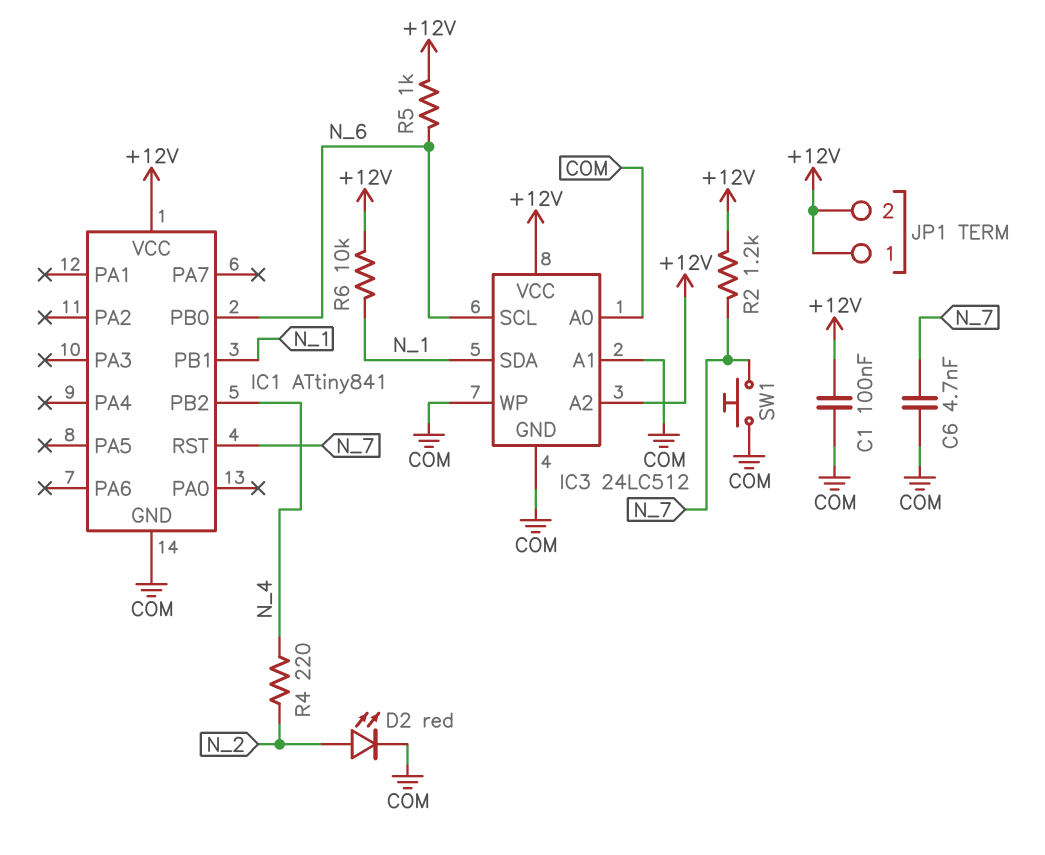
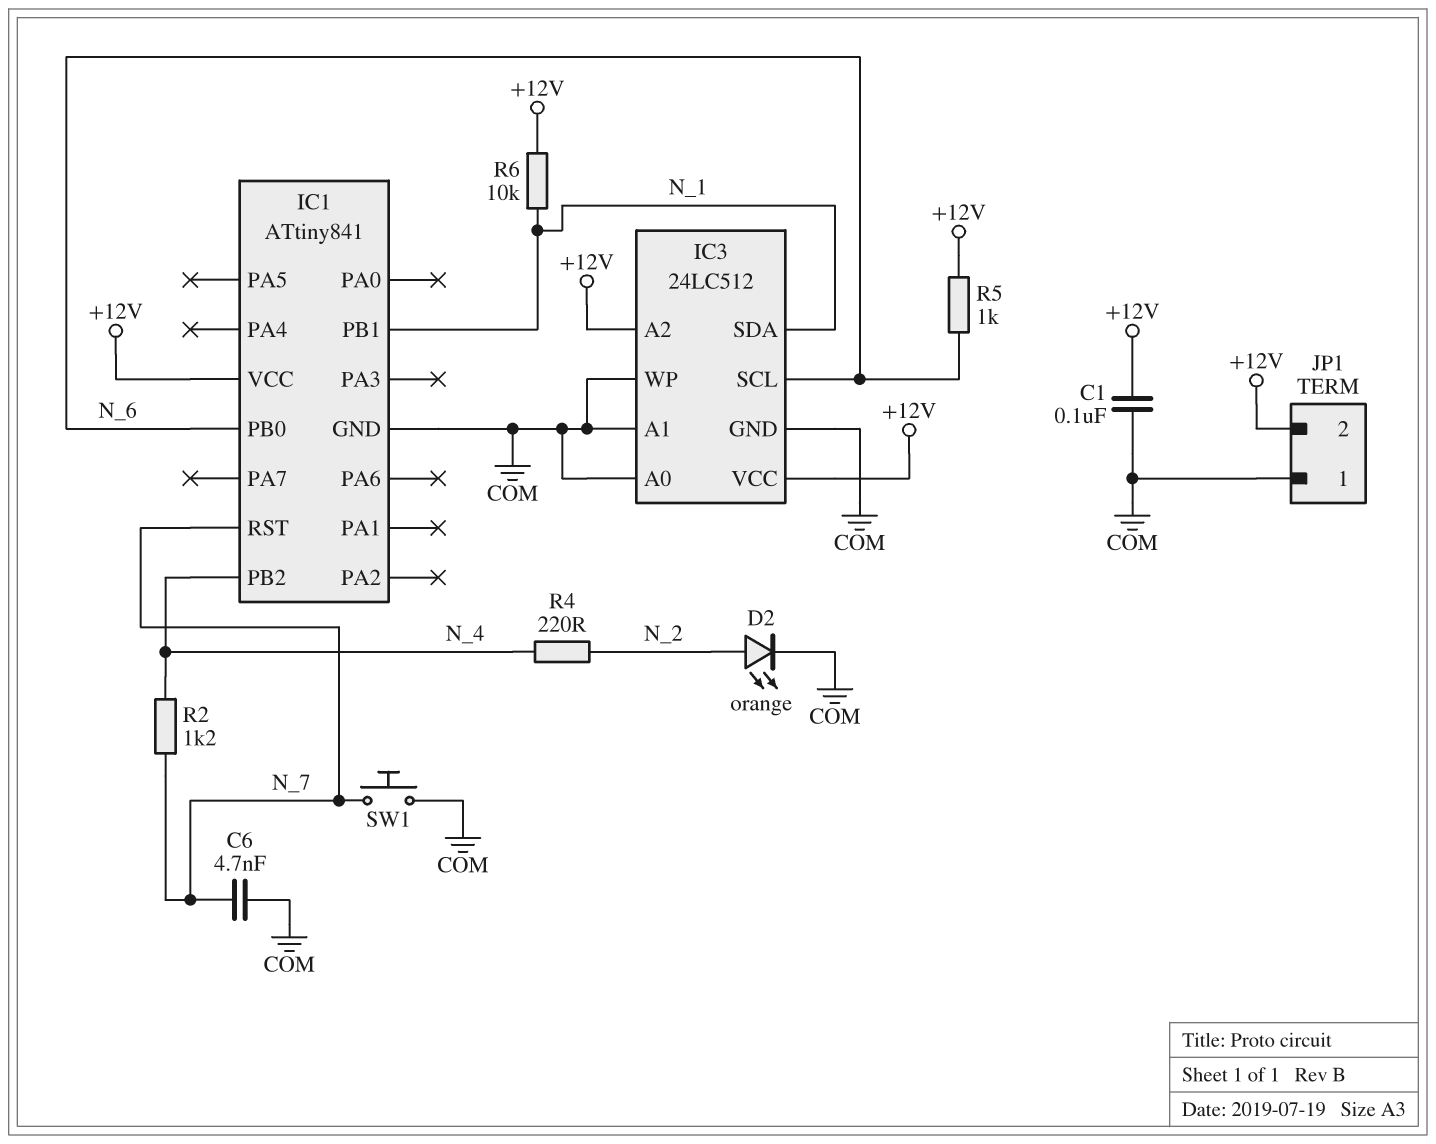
D2: LED red (A N_2, K COM) -> LED orange (A N_2, K COM)
JP1 pin 1: +12V -> COM
R2: 1.2k (+12V, N_7) -> 1.2k (N_4, N_7)

